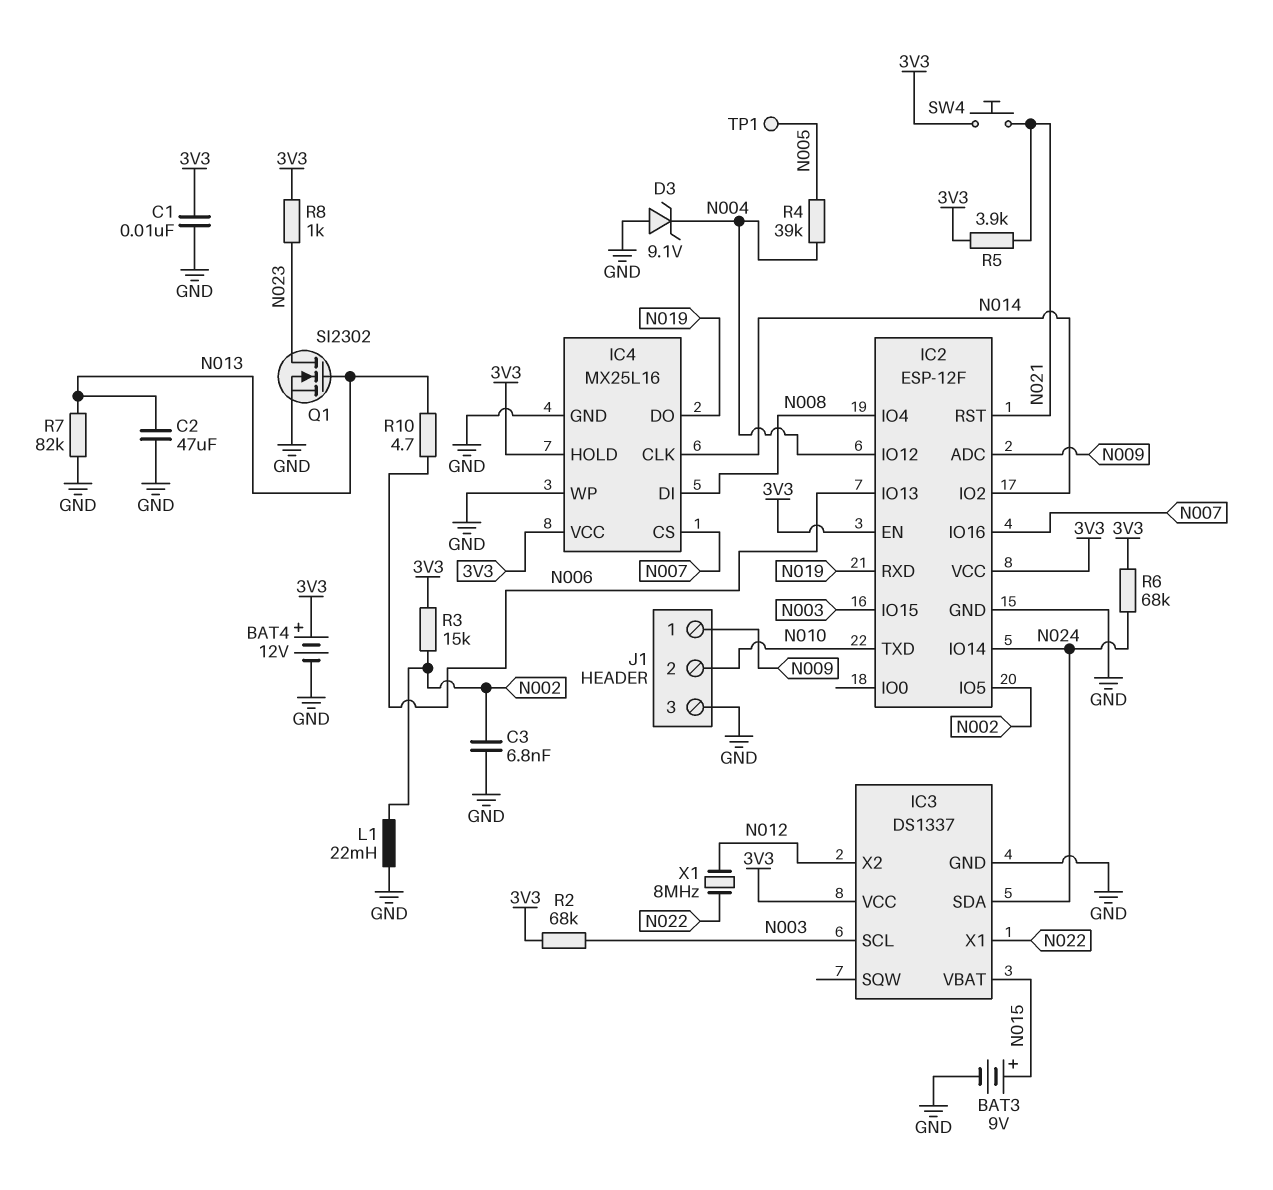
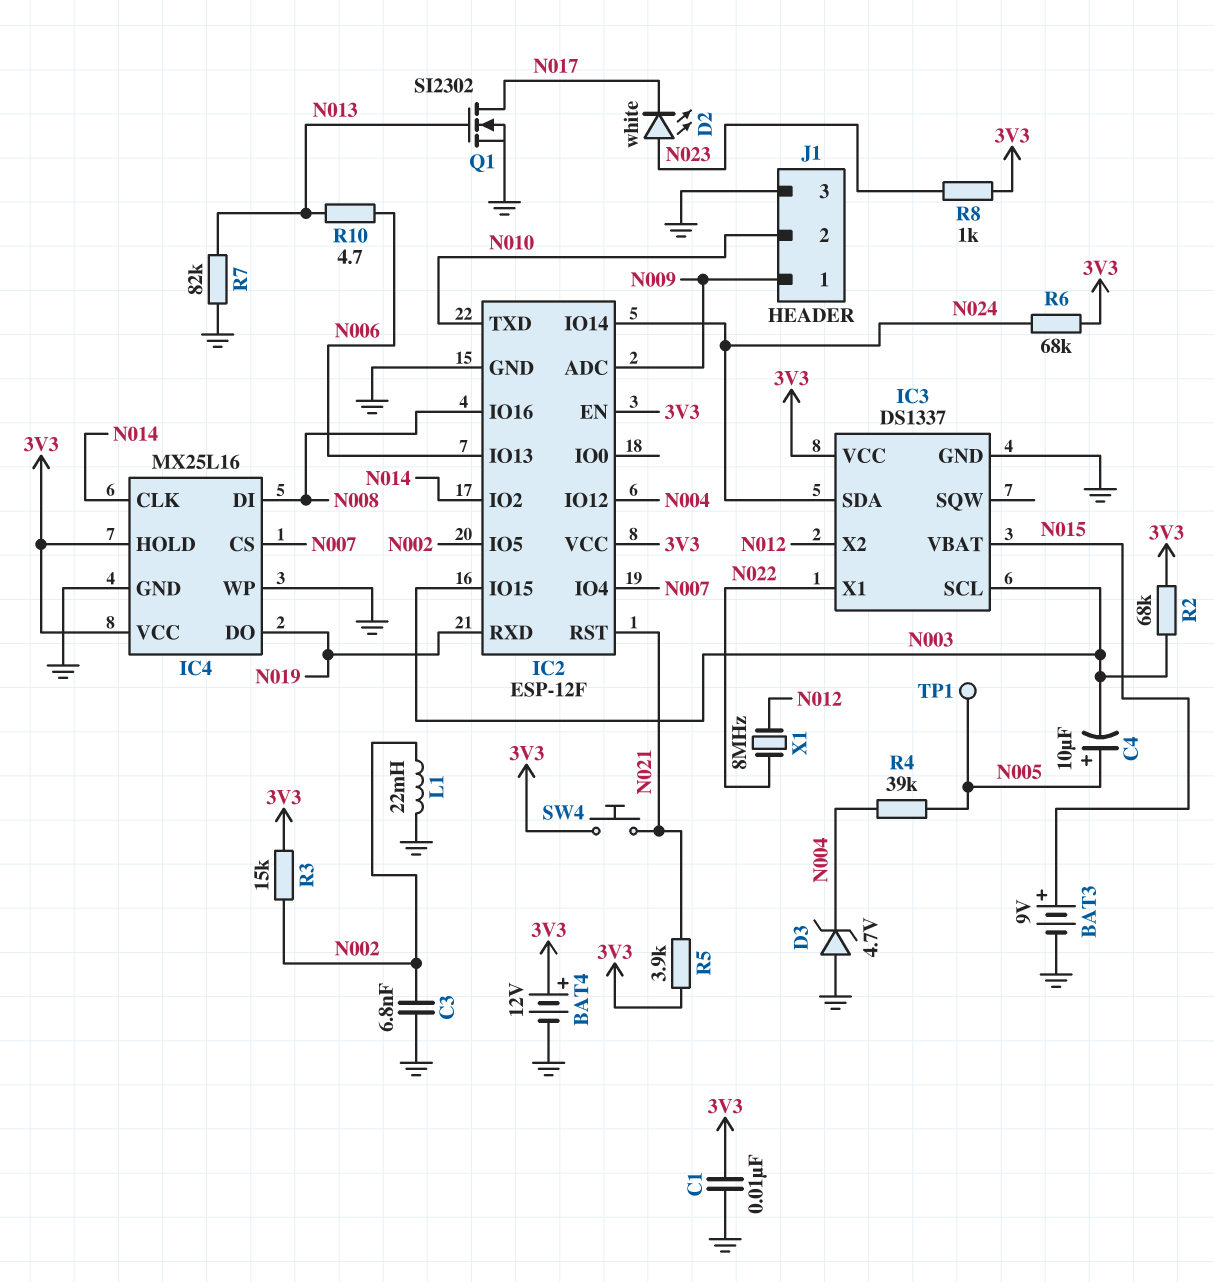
C2: 47uF (GND, N013) -> none
C4: none -> 10uF (plus N005, minus N003)
D2: none -> LED white (A N023, K N017)
D3: zener 9.1V (A GND, K N004) -> zener 4.7V (A GND, K N004)
IC2 pin IO4: N008 -> N007
IC2 pin IO16: N007 -> N008
Q1: NMOS SI2302 (G N013, D N023, S GND) -> NMOS SI2302 (G N013, D N017, S GND)

